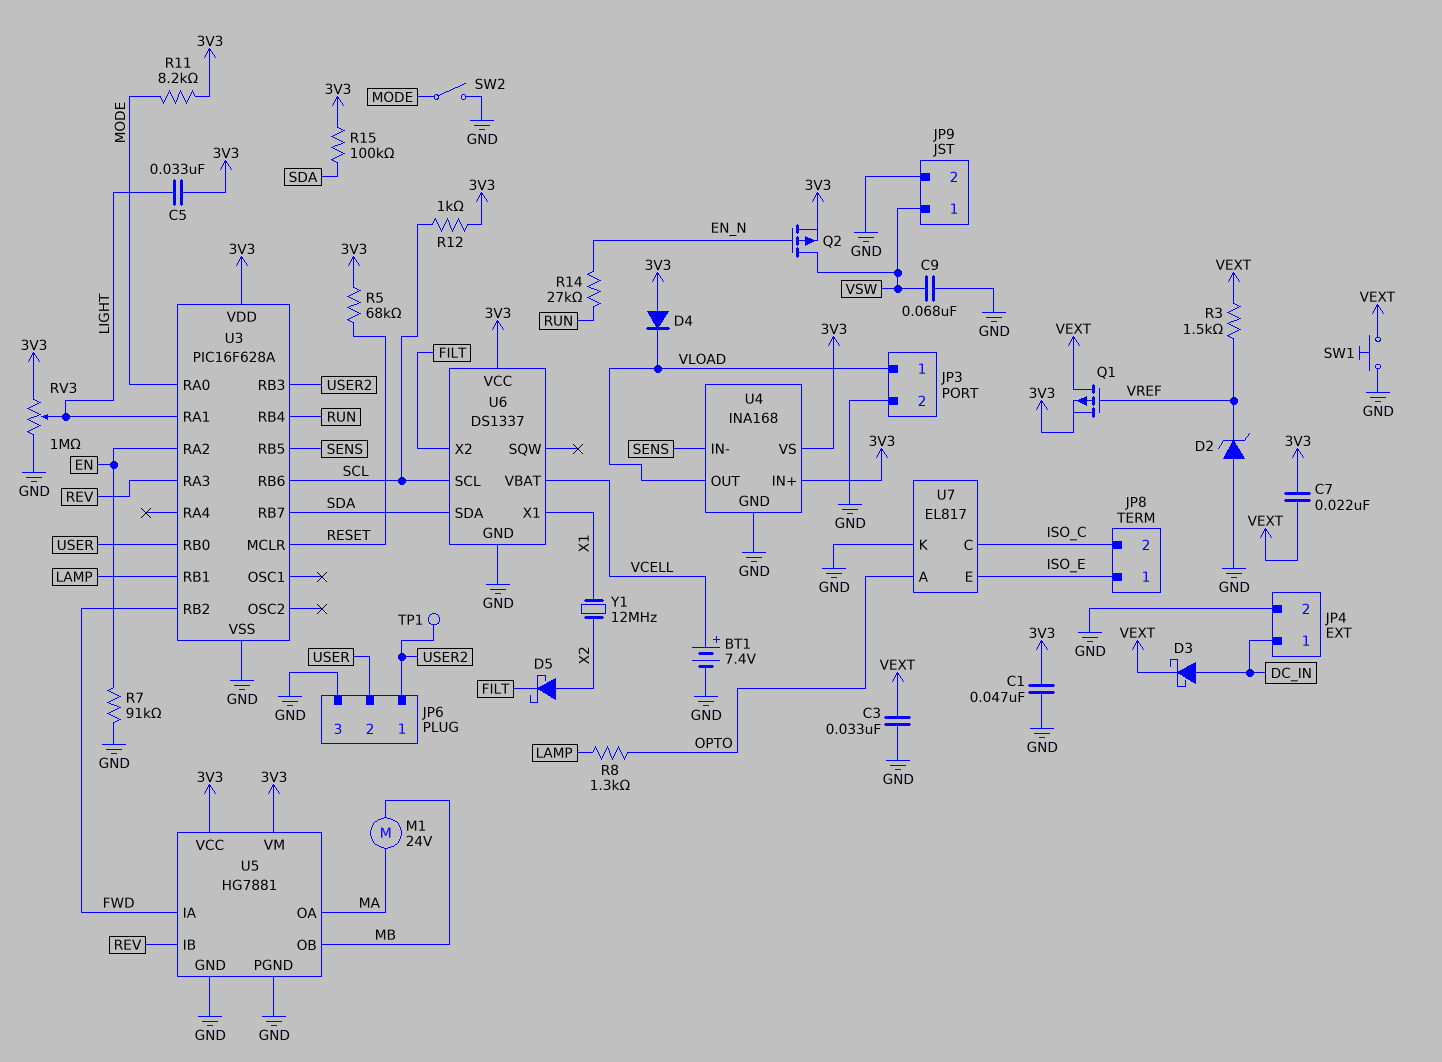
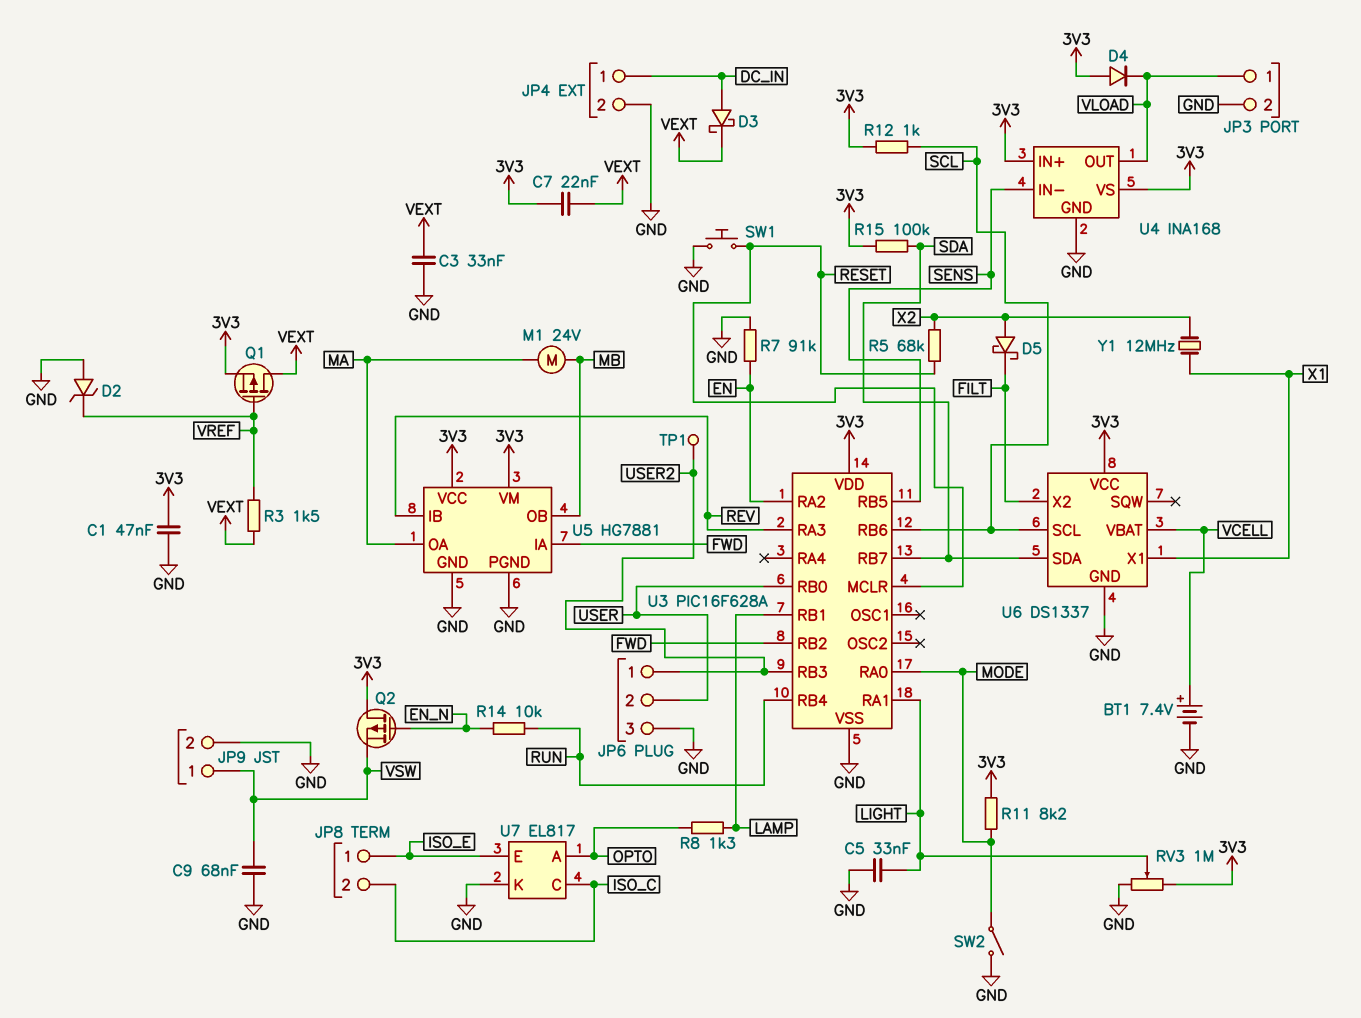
C5: 33nF (3V3, LIGHT) -> 33nF (GND, LIGHT)
Q2: PMOS (G EN_N, D VSW, S 3V3) -> PMOS (G EN_N, D 3V3, S VSW)
R5: 68k (3V3, RESET) -> 68k (RESET, X2)
R14: 27k (EN_N, RUN) -> 10k (EN_N, RUN)
SW1: button (GND, VEXT) -> button (GND, RESET)

